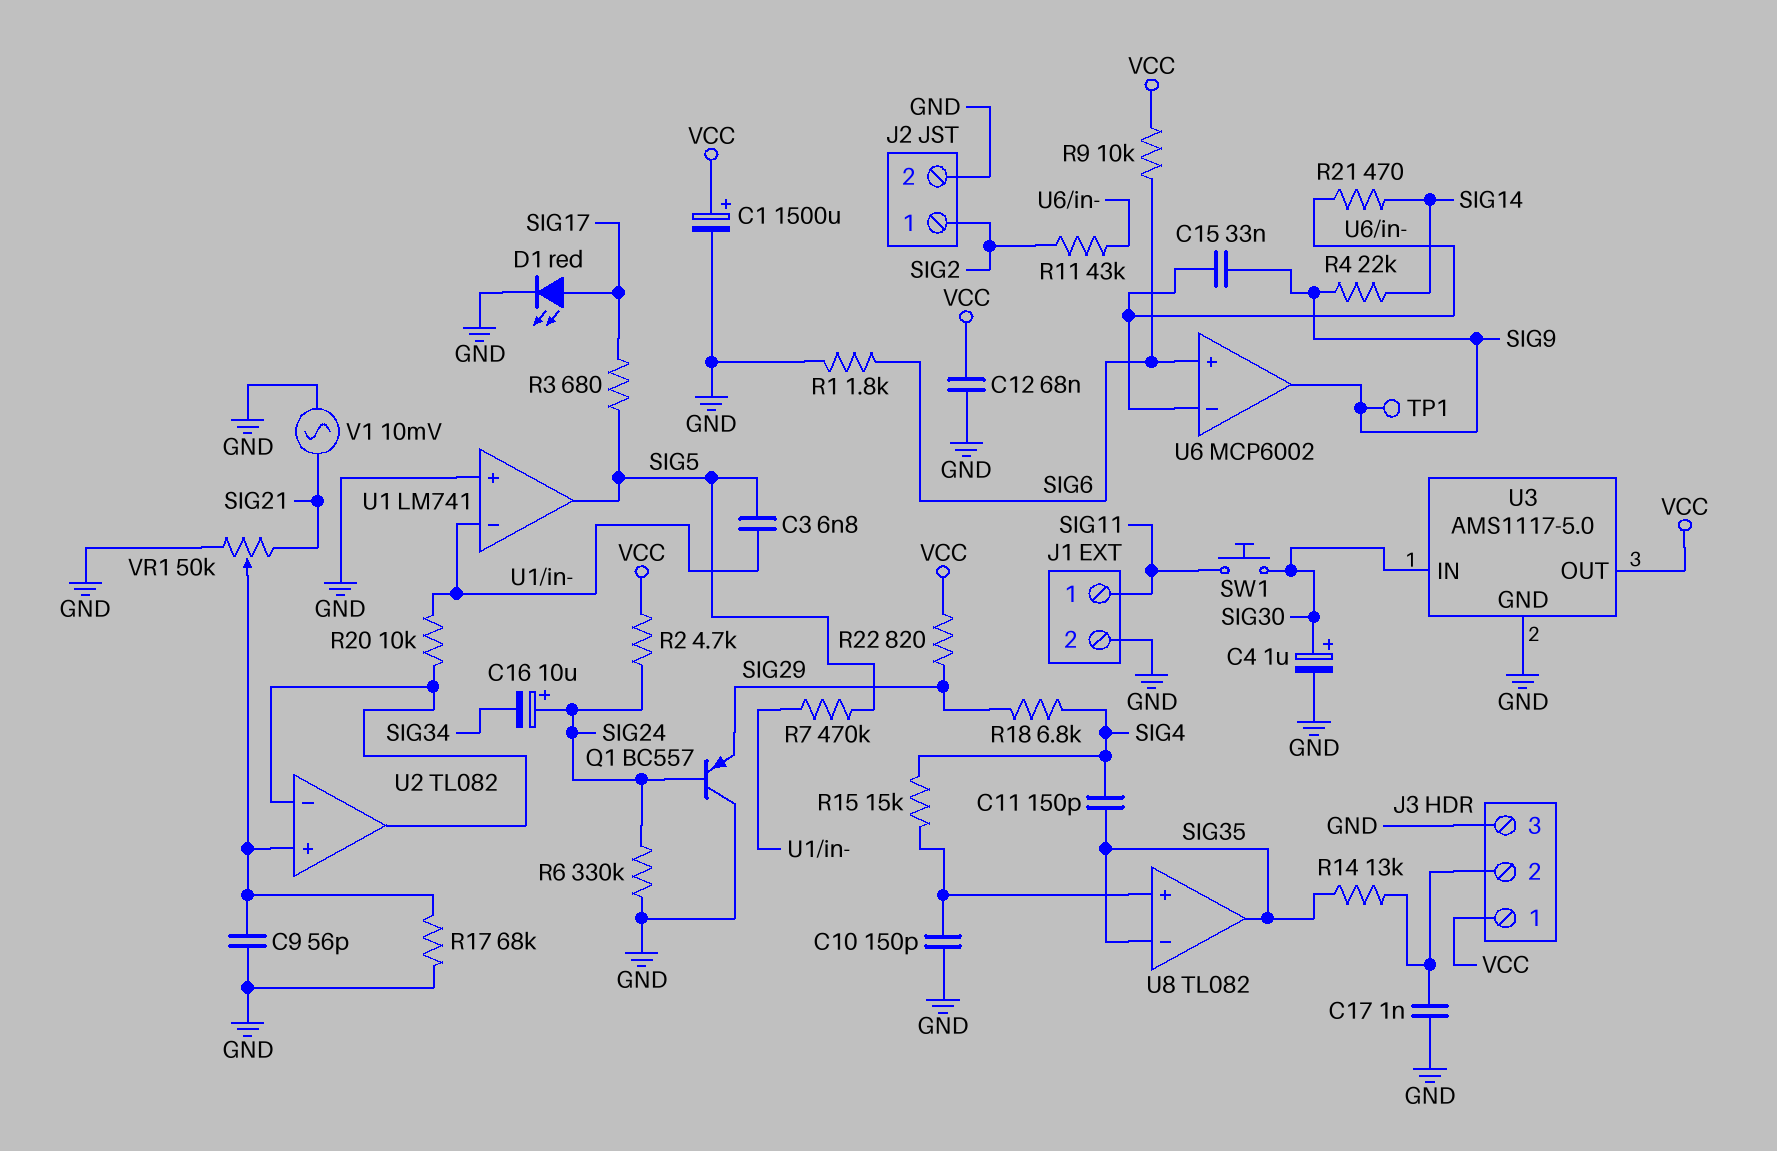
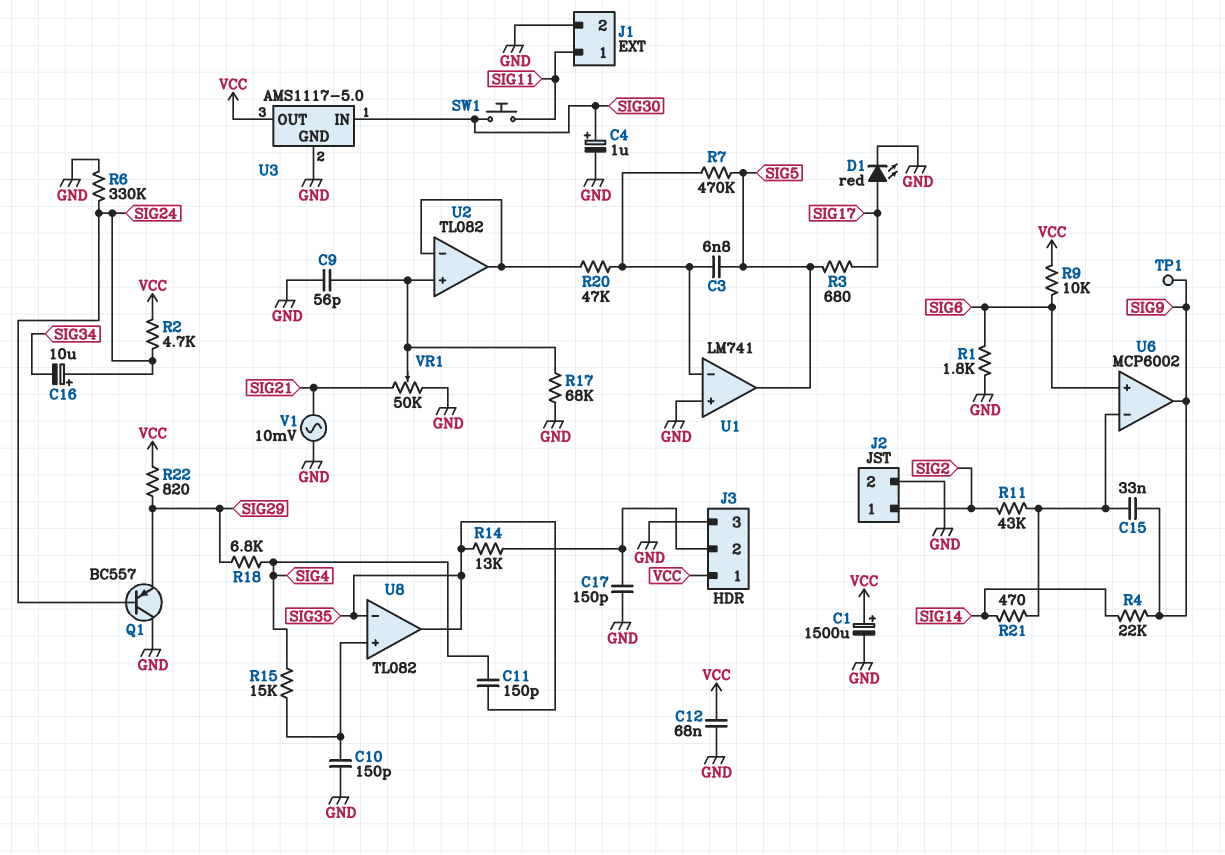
C17: 1nF (GND, J3/2) -> 150pF (GND, J3/2)
R20: 10k (U1/in-, U2/in-) -> 47k (U1/in-, U2/in-)

